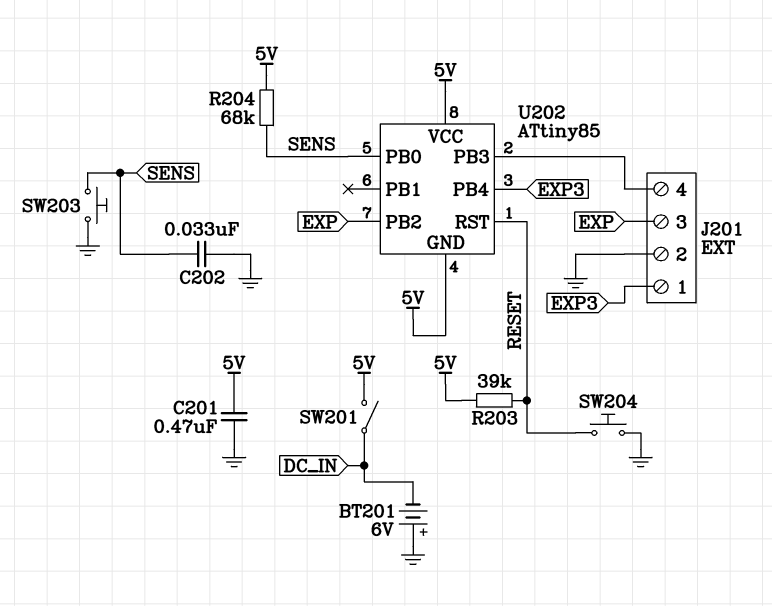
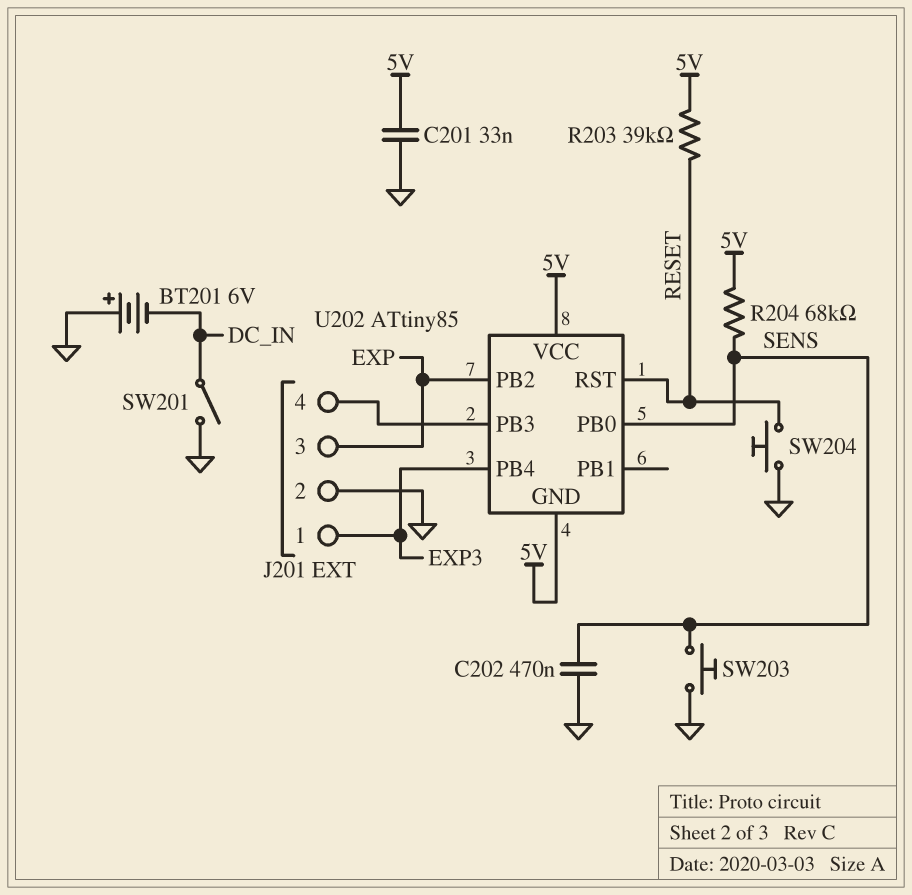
C201: 470nF (5V, GND) -> 33nF (5V, GND)
C202: 33nF (GND, SENS) -> 470nF (GND, SENS)
SW201: switch (5V, DC_IN) -> switch (DC_IN, GND)

